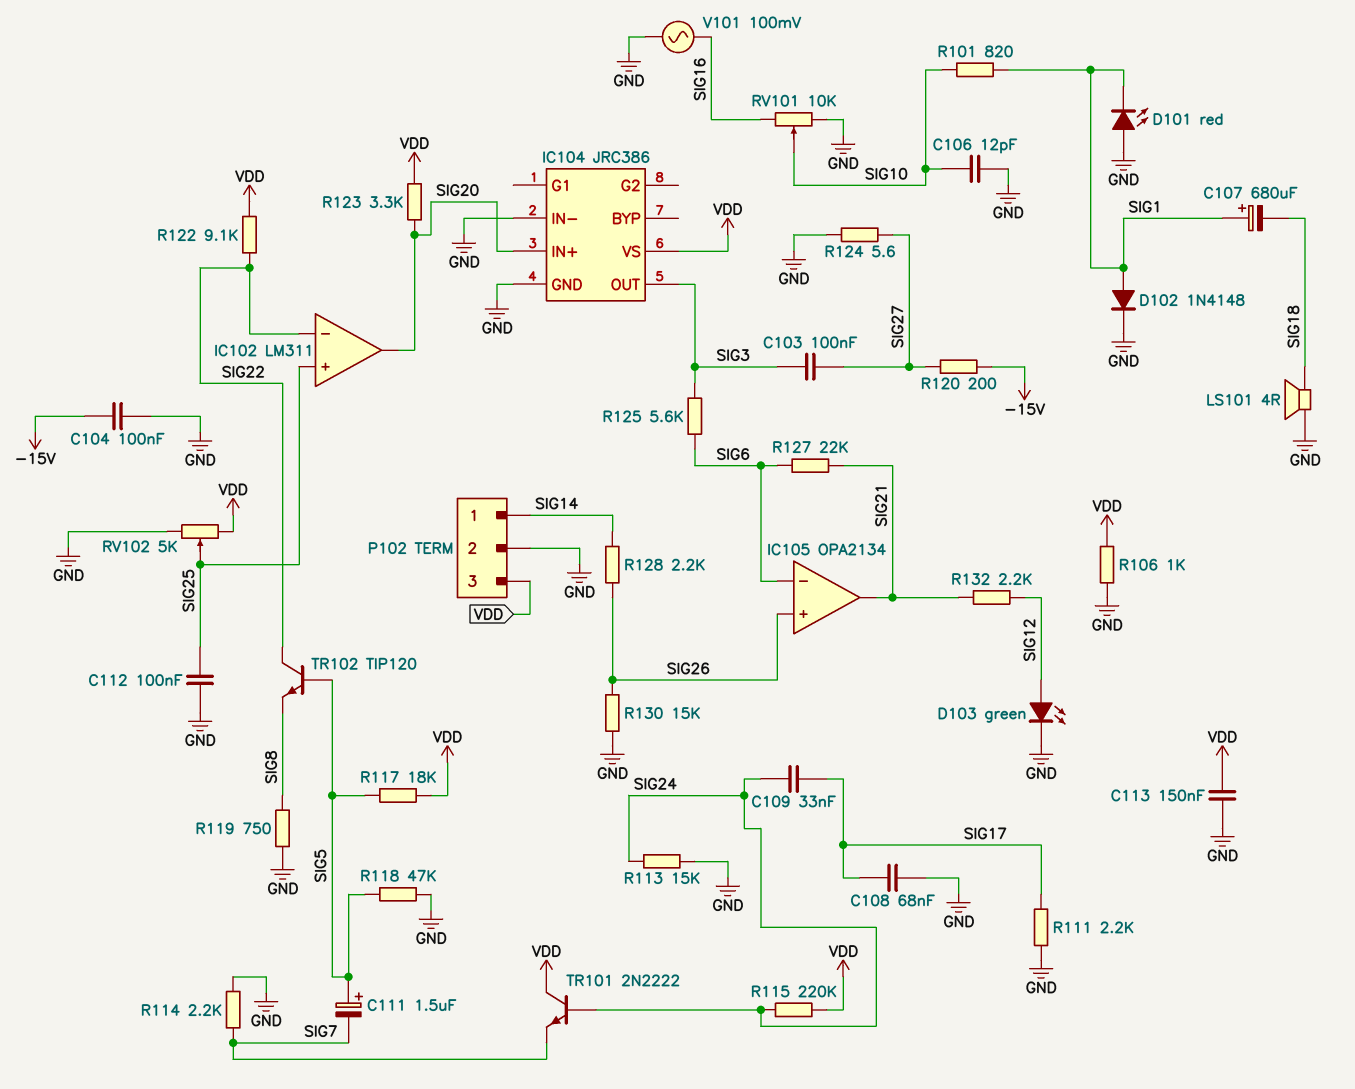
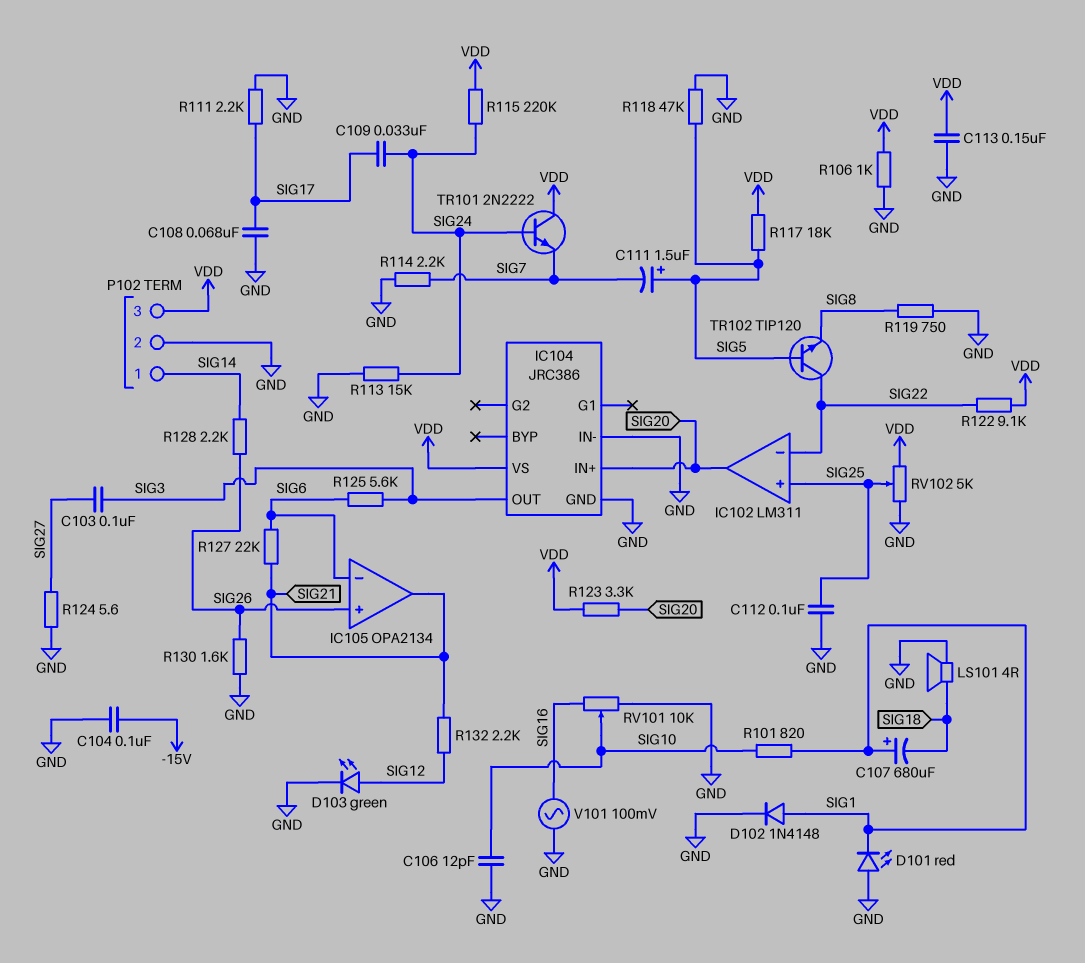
R120: 200 (-15V, SIG27) -> none
R130: 15k (GND, SIG26) -> 1.6k (GND, SIG26)

